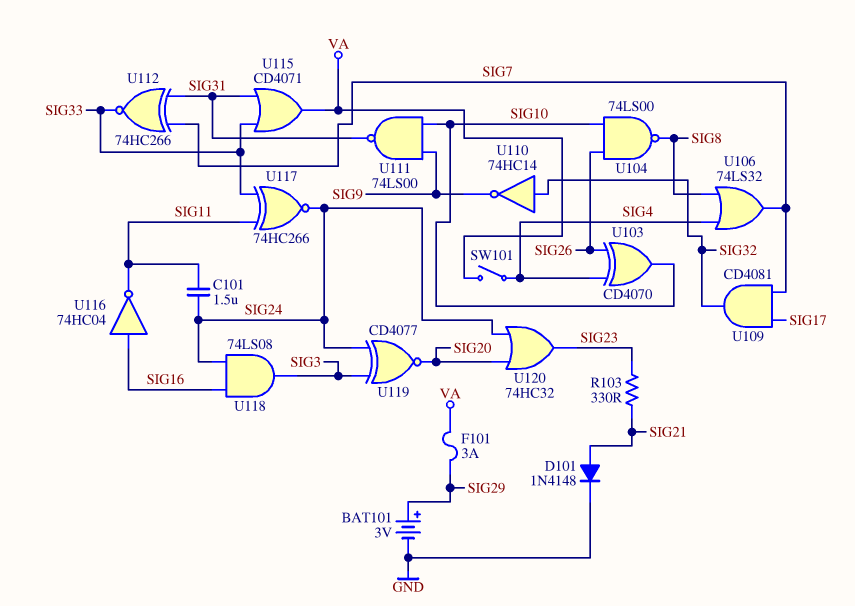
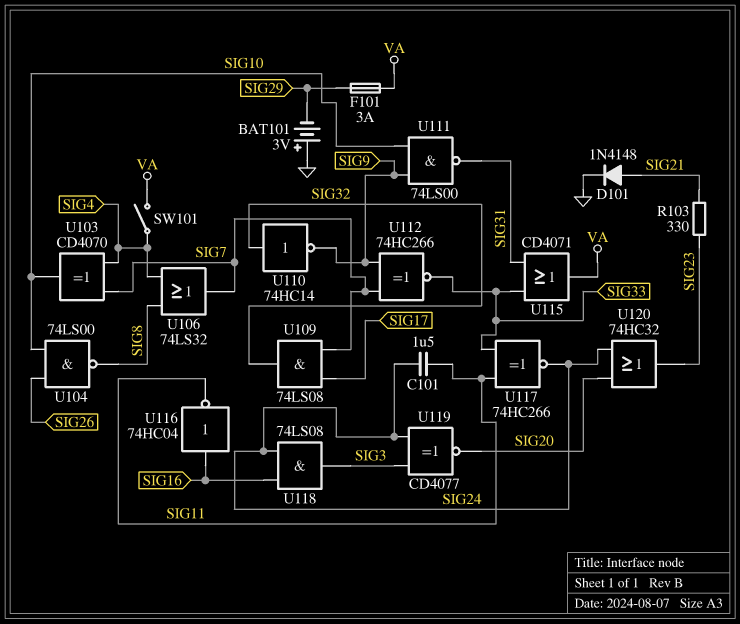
BAT101: 3V (plus SIG29, minus GND) -> 3V (plus GND, minus SIG29)
U103: XOR CD4070 (in SIG4, in SIG26, out SIG10) -> XOR CD4070 (in SIG4, in SIG7, out SIG10)
U109: AND CD4081 (in SIG7, in SIG17, out SIG32) -> AND 74LS08 (in SIG7, in SIG17, out SIG32)
U112: XNOR 74HC266 (in SIG7, in SIG31, out SIG33) -> XNOR 74HC266 (in SIG7, in SIG9, out SIG33)

